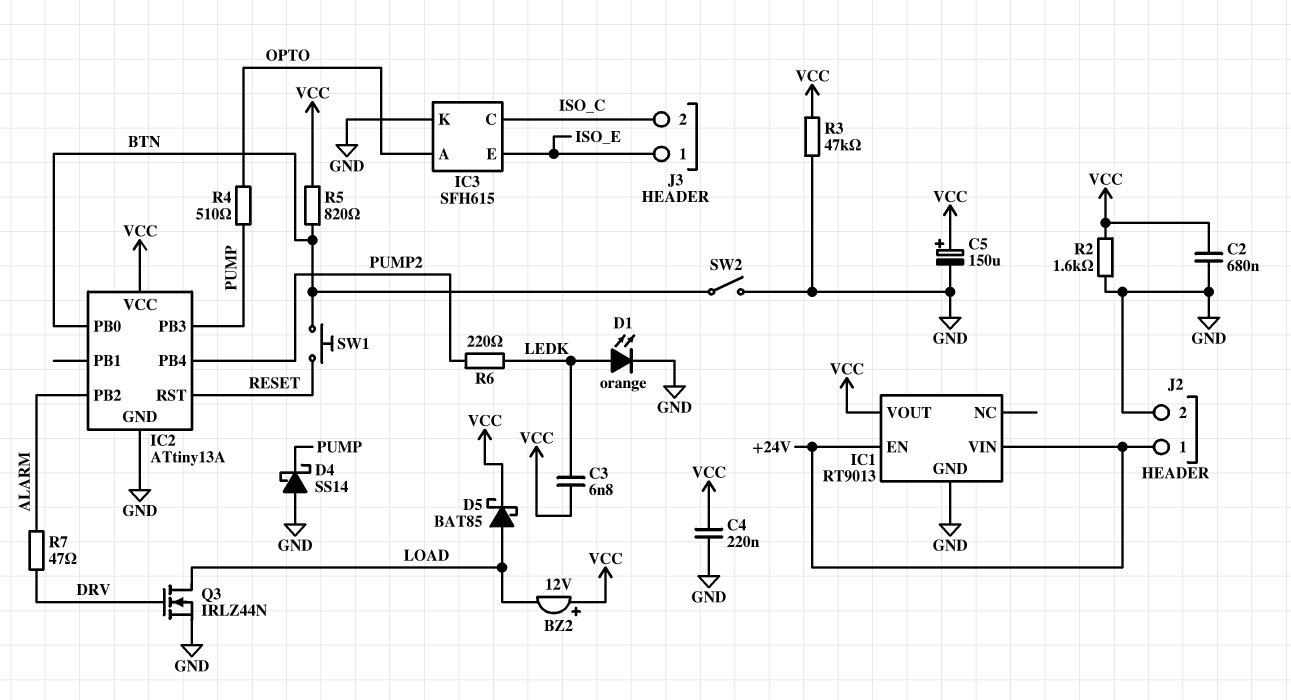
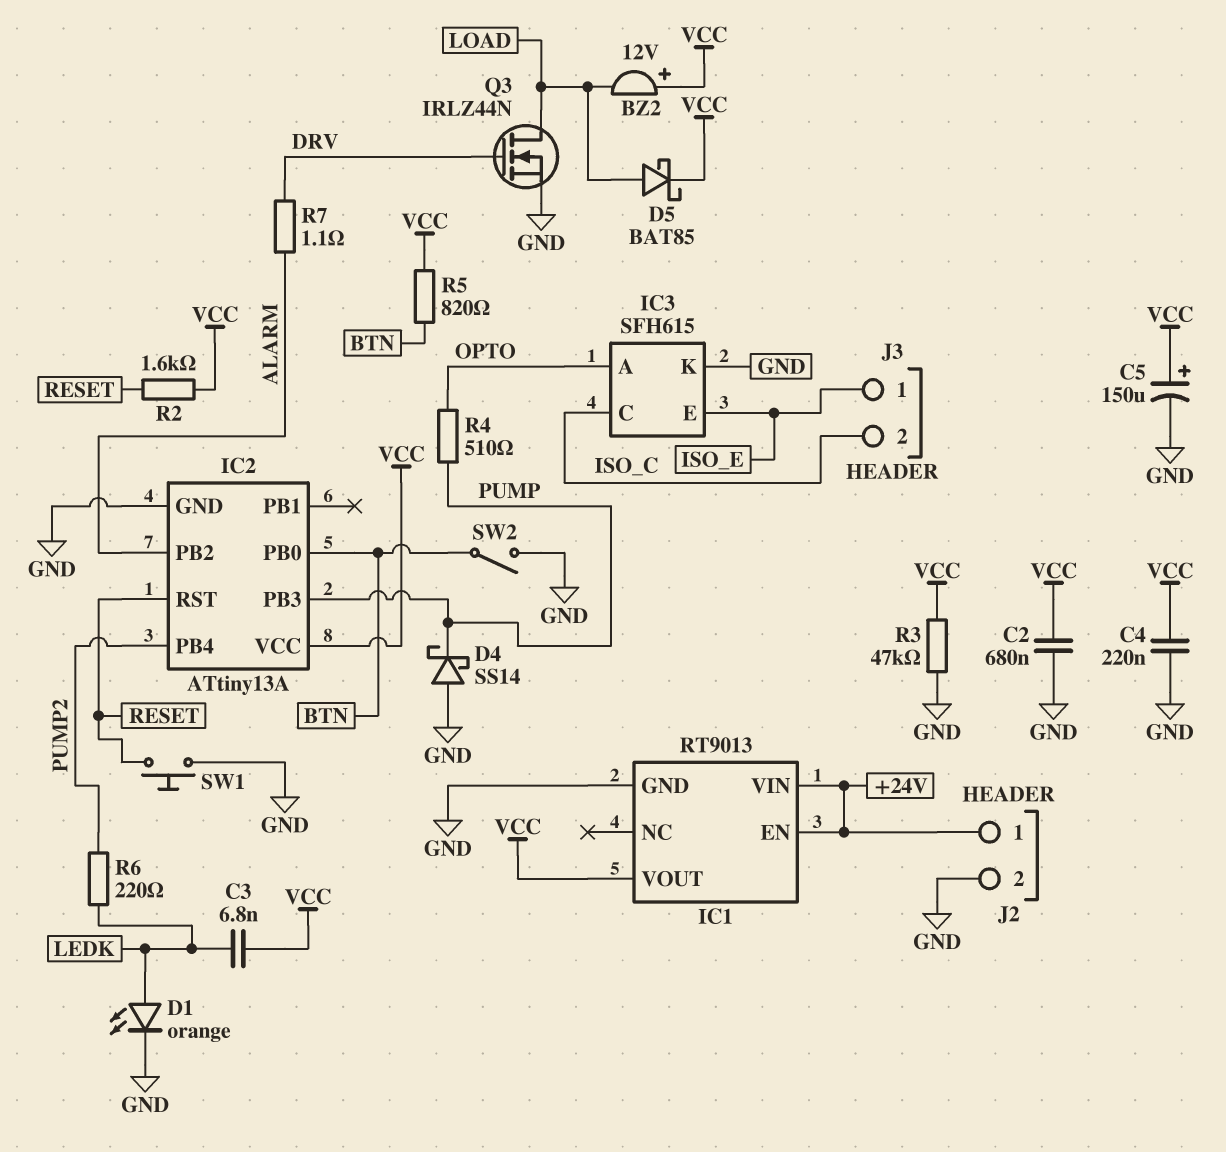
R2: 1.6k (GND, VCC) -> 1.6k (RESET, VCC)
R7: 47 (ALARM, DRV) -> 1.1 (ALARM, DRV)
SW1: button (BTN, RESET) -> button (GND, RESET)

